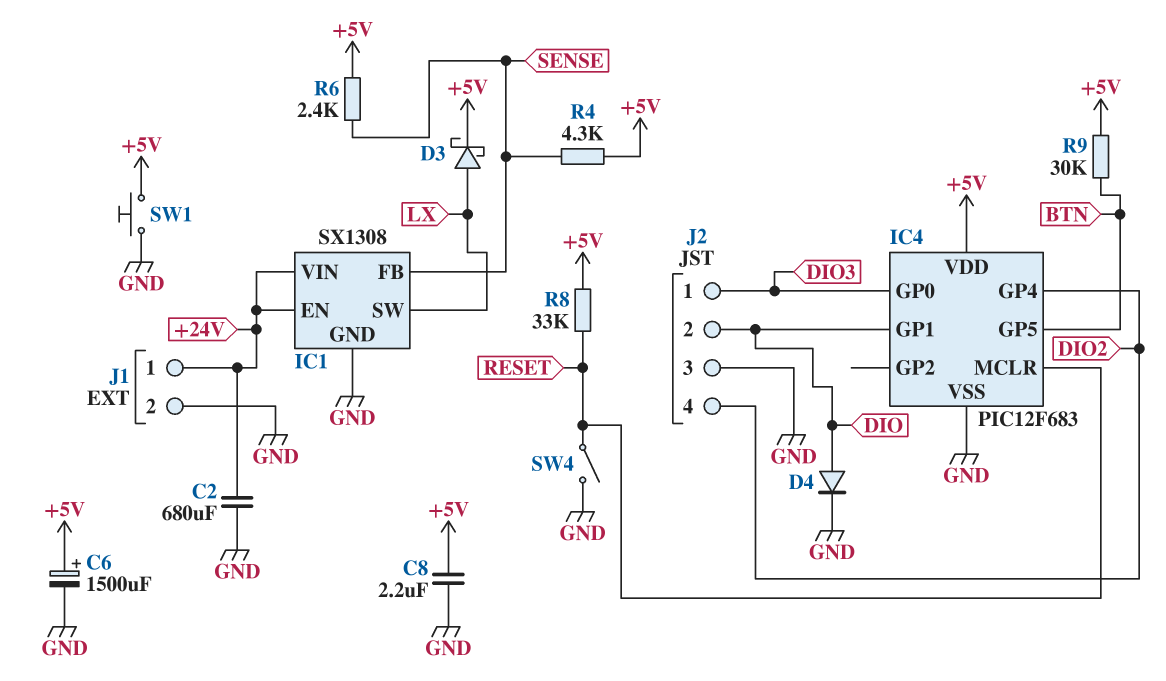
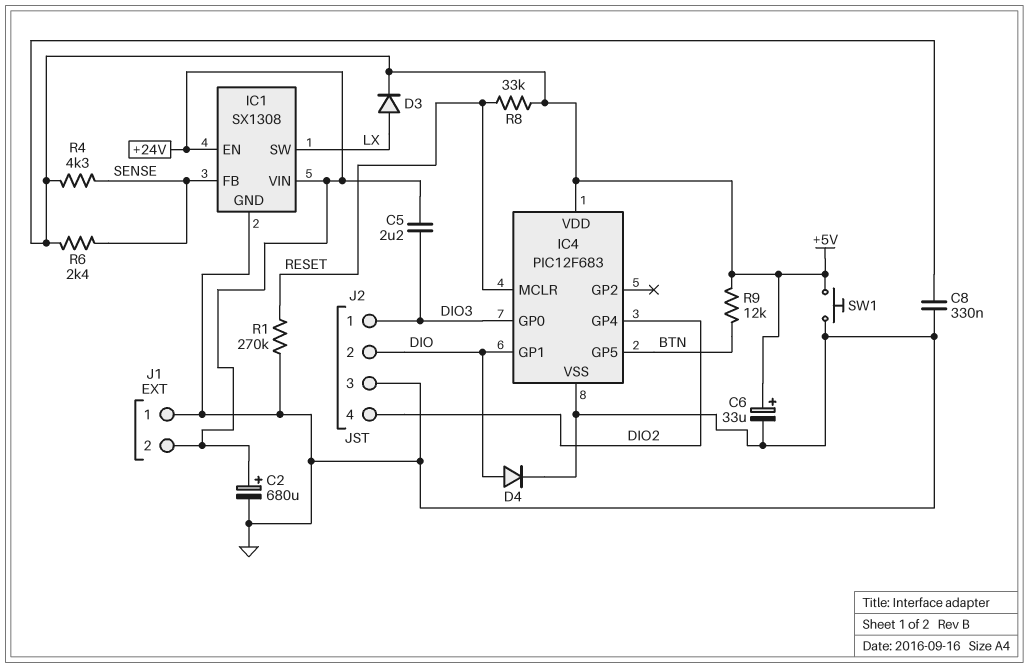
C2: 680uF (+24V, GND) -> 680uF (plus +24V, minus GND)
C5: none -> 2.2uF (+24V, DIO3)
C6: 1500uF (plus +5V, minus GND) -> 33uF (plus +5V, minus GND)
C8: 2.2uF (+5V, GND) -> 330nF (+5V, GND)
D3: schottky (A LX, K +5V) -> diode (A LX, K +5V)
J1 pin 1: +24V -> GND
J1 pin 2: GND -> +24V
R1: none -> 270k (GND, RESET)
R9: 30k (+5V, BTN) -> 12k (+5V, BTN)
SW4: switch (GND, RESET) -> none

